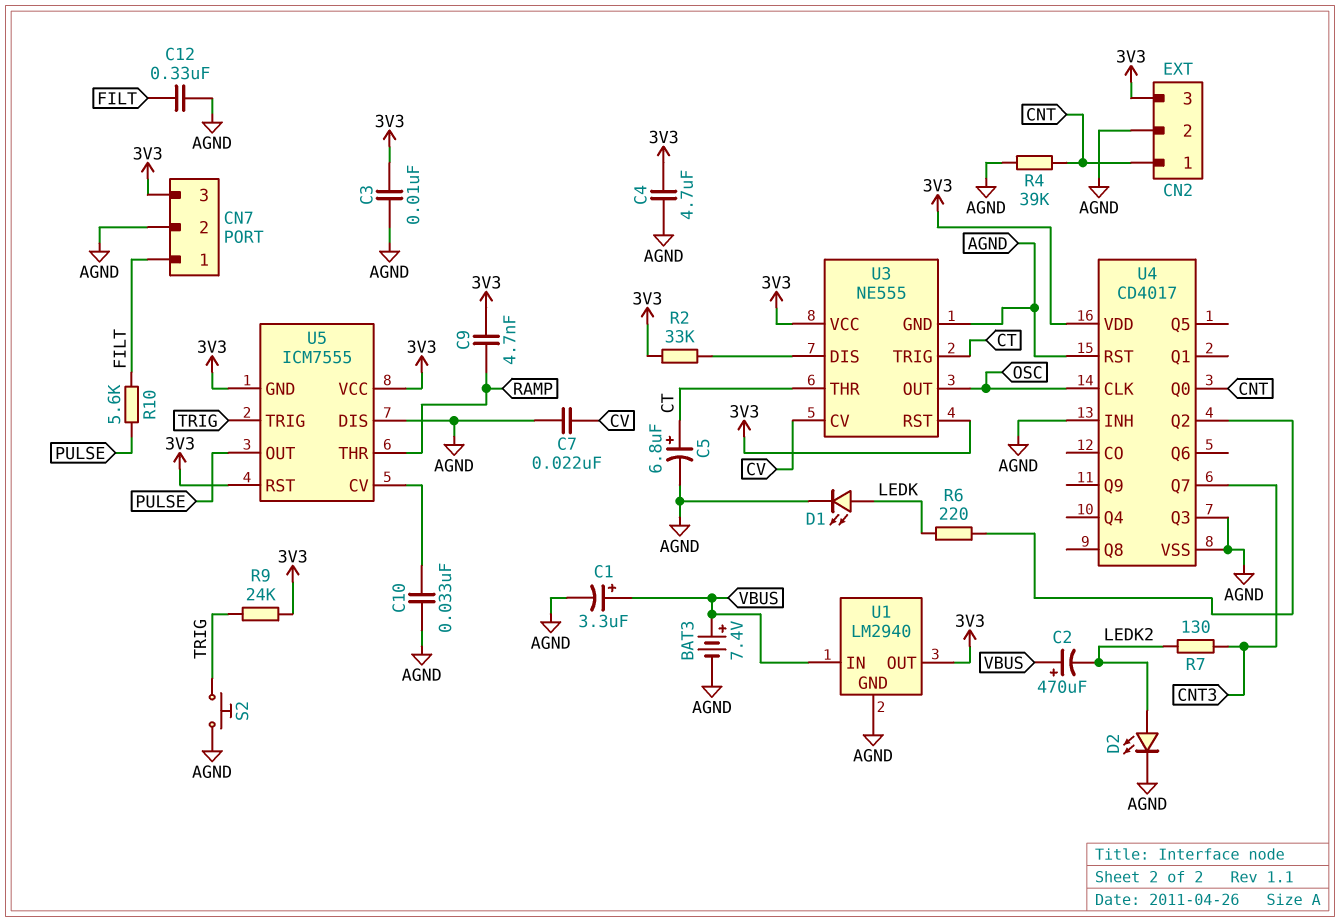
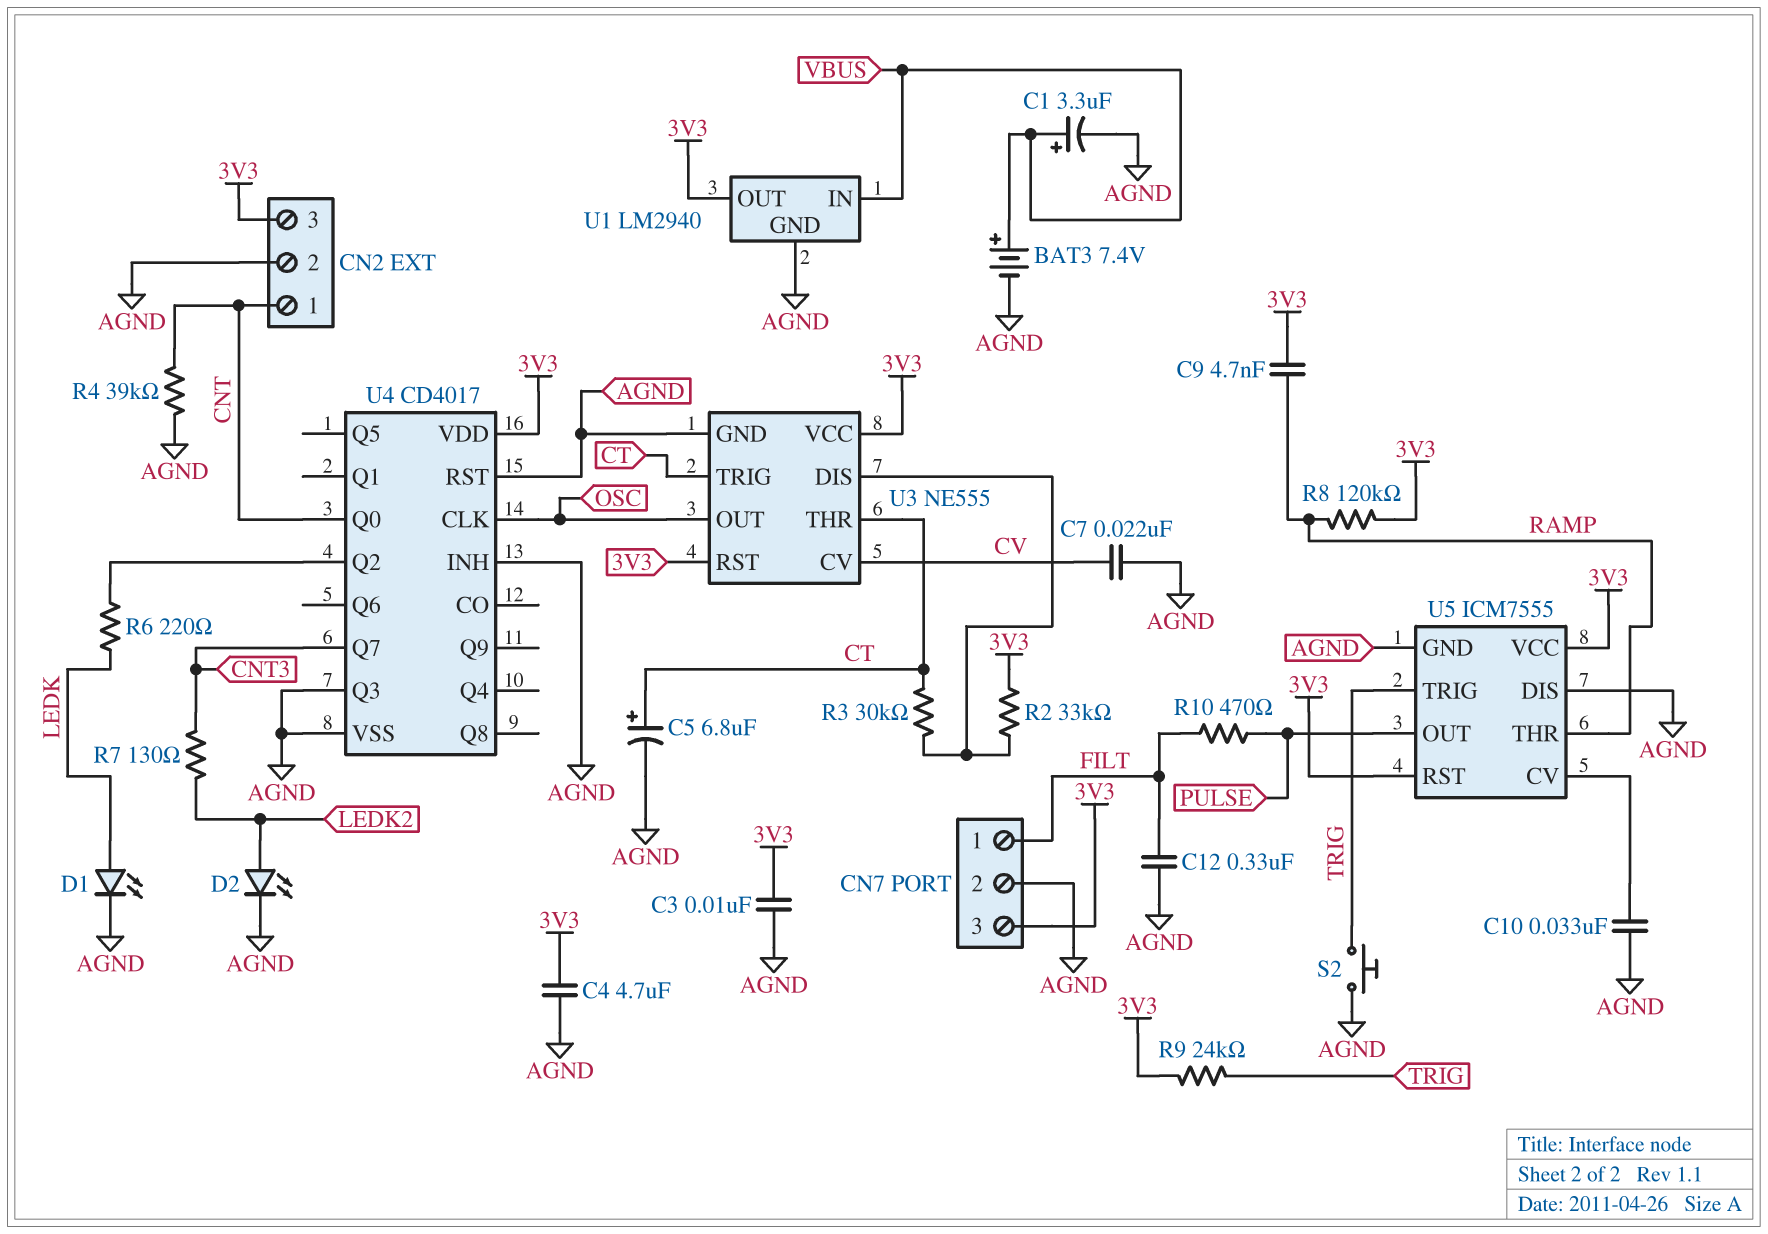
C2: 470uF (plus VBUS, minus LEDK2) -> none
R3: none -> 30k (CT, U3/DIS)
R8: none -> 120k (3V3, RAMP)
R10: 5.6k (FILT, PULSE) -> 470 (FILT, PULSE)
U5 pin GND: 3V3 -> AGND

